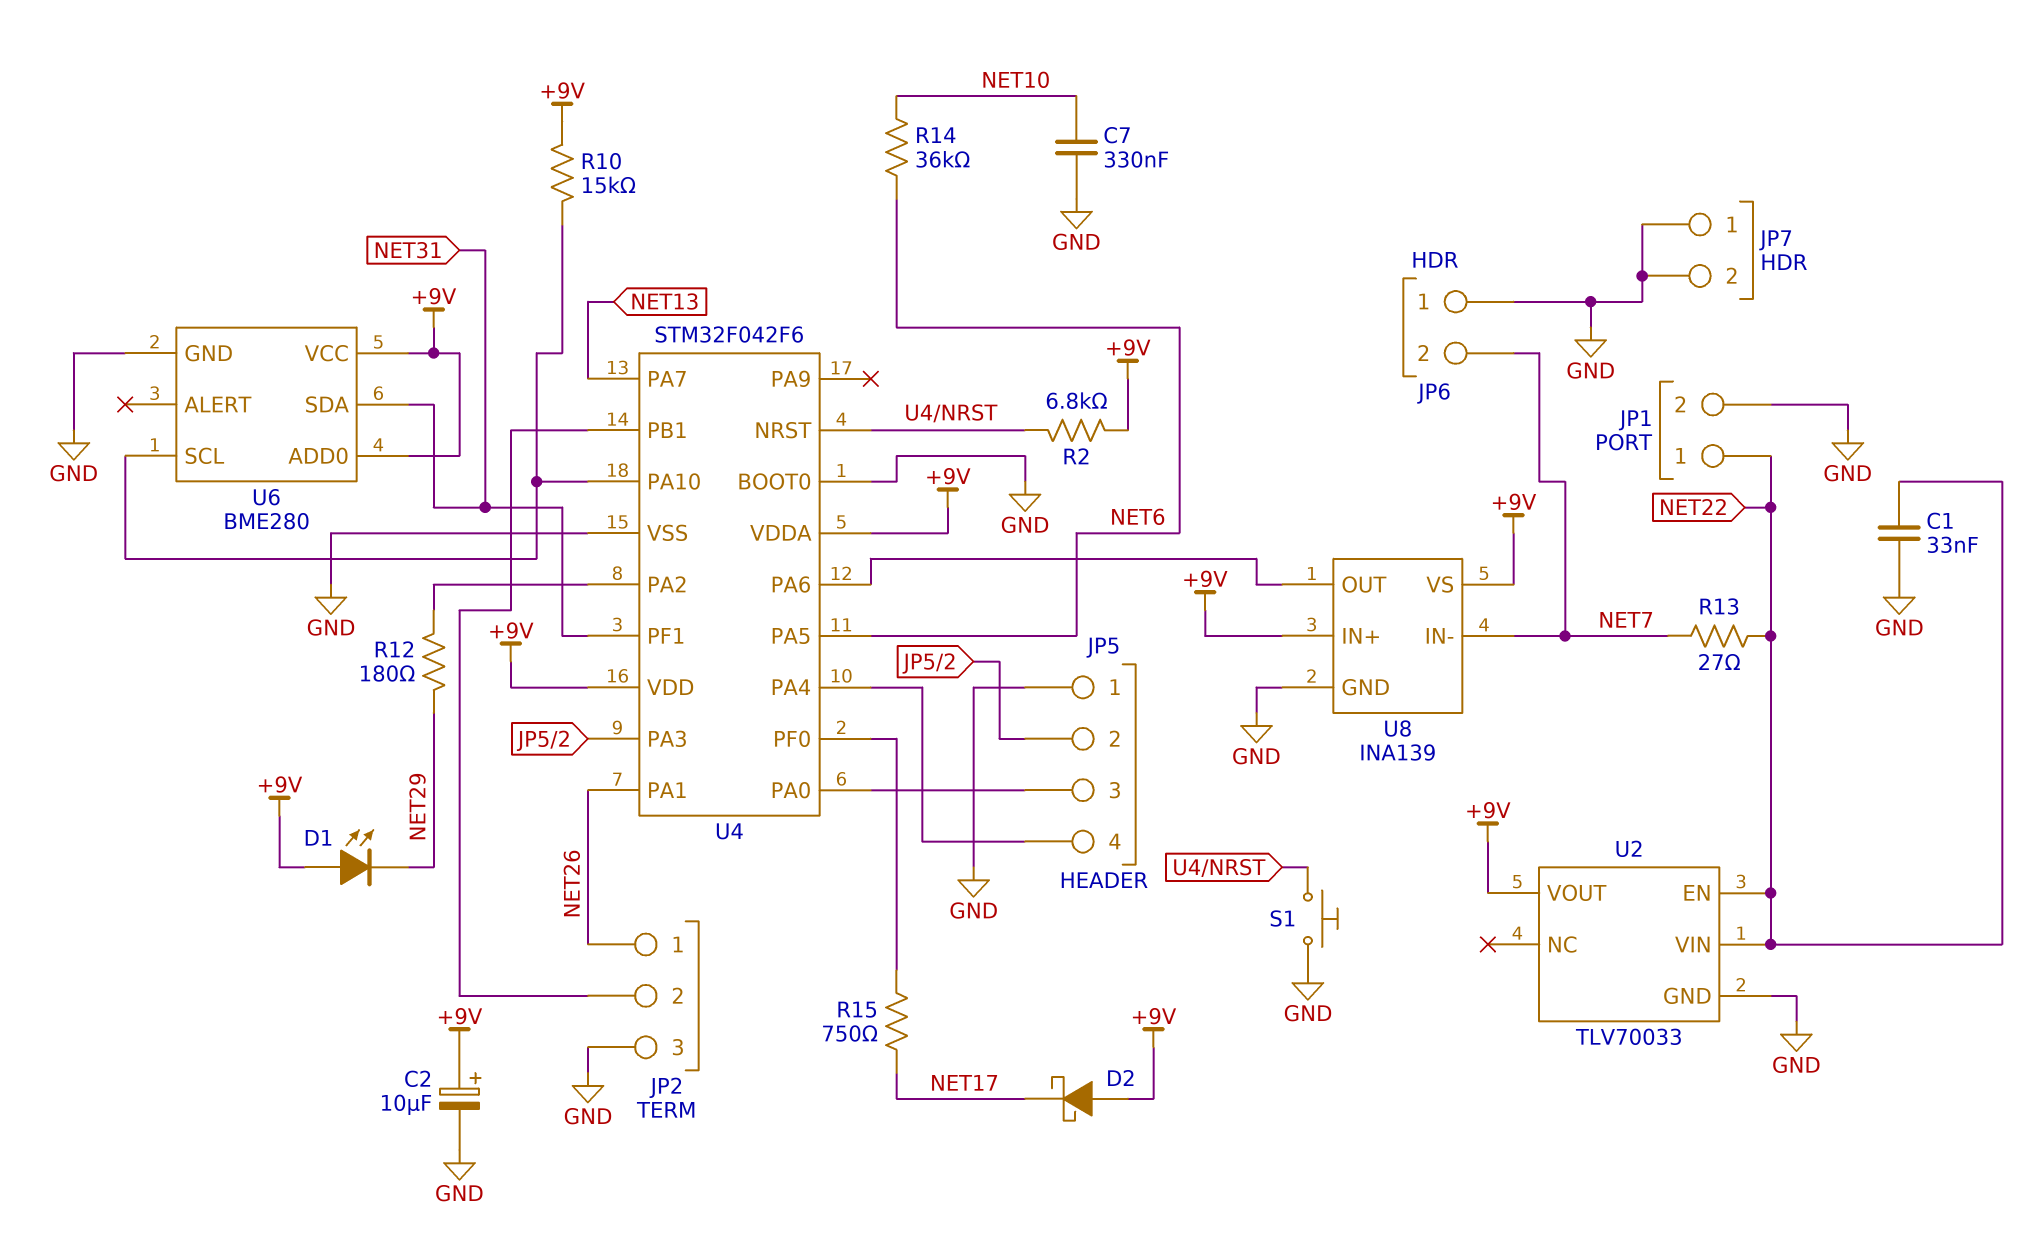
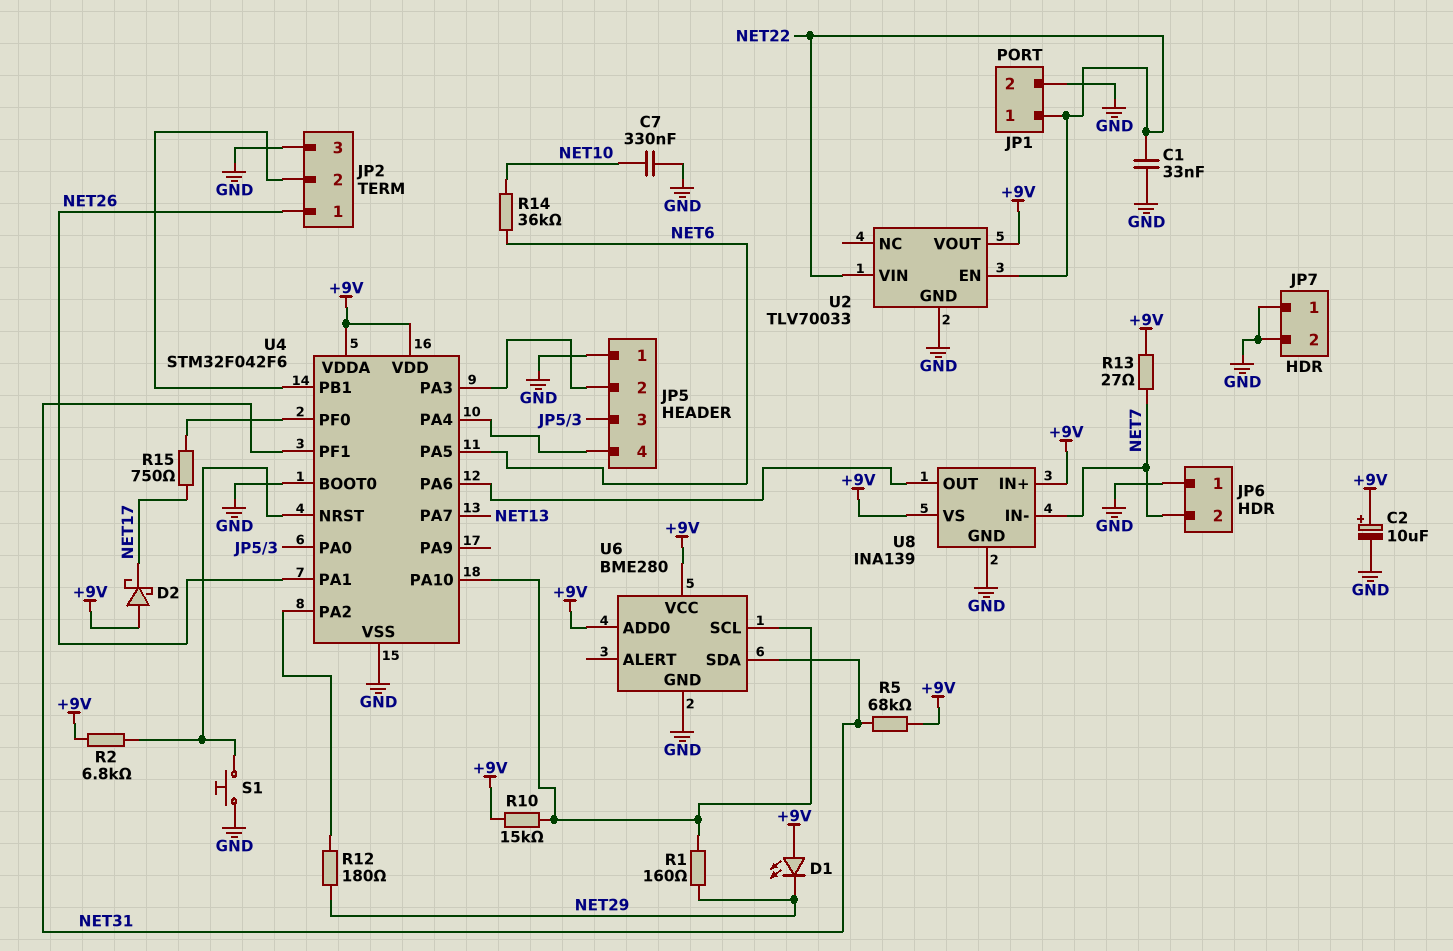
R1: none -> 160 (NET29, U4/PA10)
R5: none -> 68k (+9V, NET31)
R13: 27 (NET7, NET22) -> 27 (+9V, NET7)

